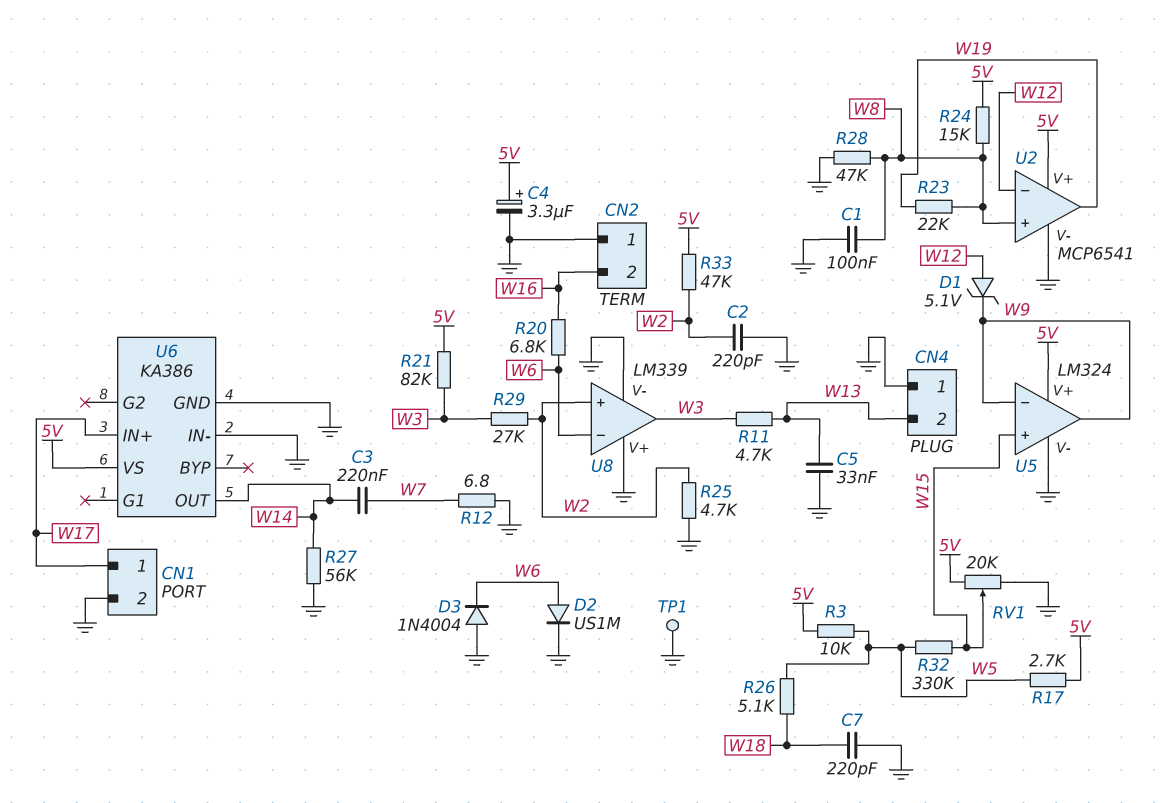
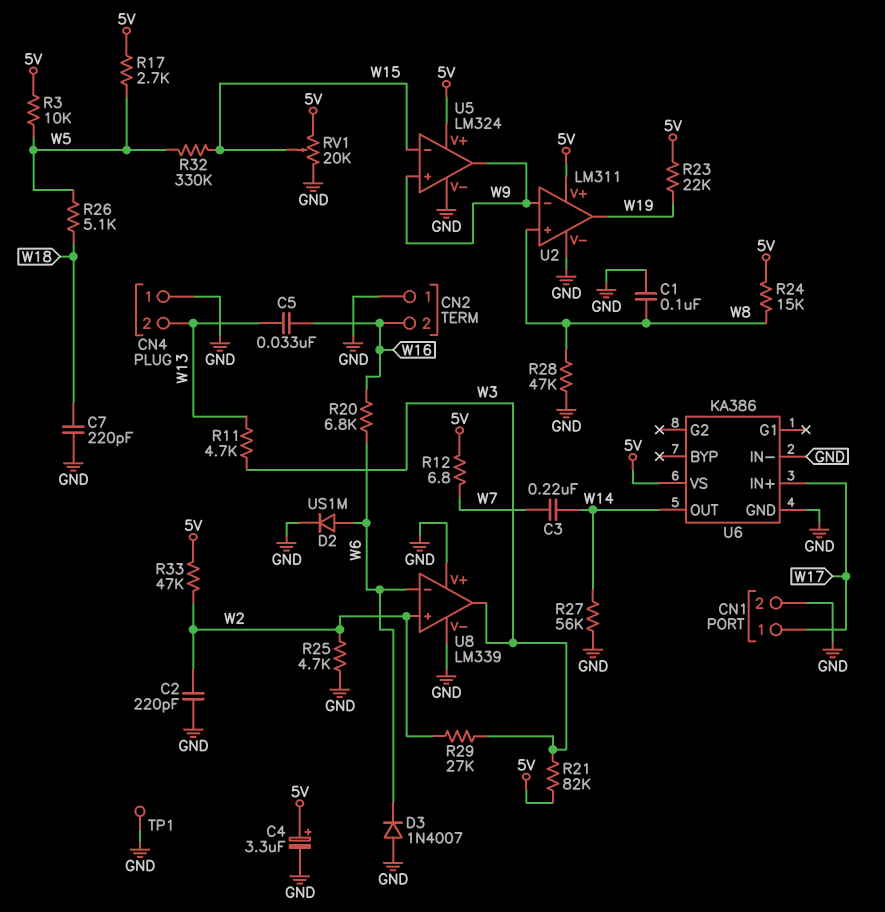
C5: 33nF (GND, W13) -> 33nF (W13, W16)
D1: zener 5.1V (A W12, K W9) -> none
D3: diode 1N4004 (A GND, K W6) -> diode 1N4007 (A GND, K W6)
R12: 6.8 (GND, W7) -> 6.8 (5V, W7)
R23: 22k (W8, W19) -> 22k (5V, W19)
U2: MCP6541 -> LM311
U2 pin in-: W12 -> W9
U5 pin in+: W15 -> W9
U5 pin in-: W9 -> W15

